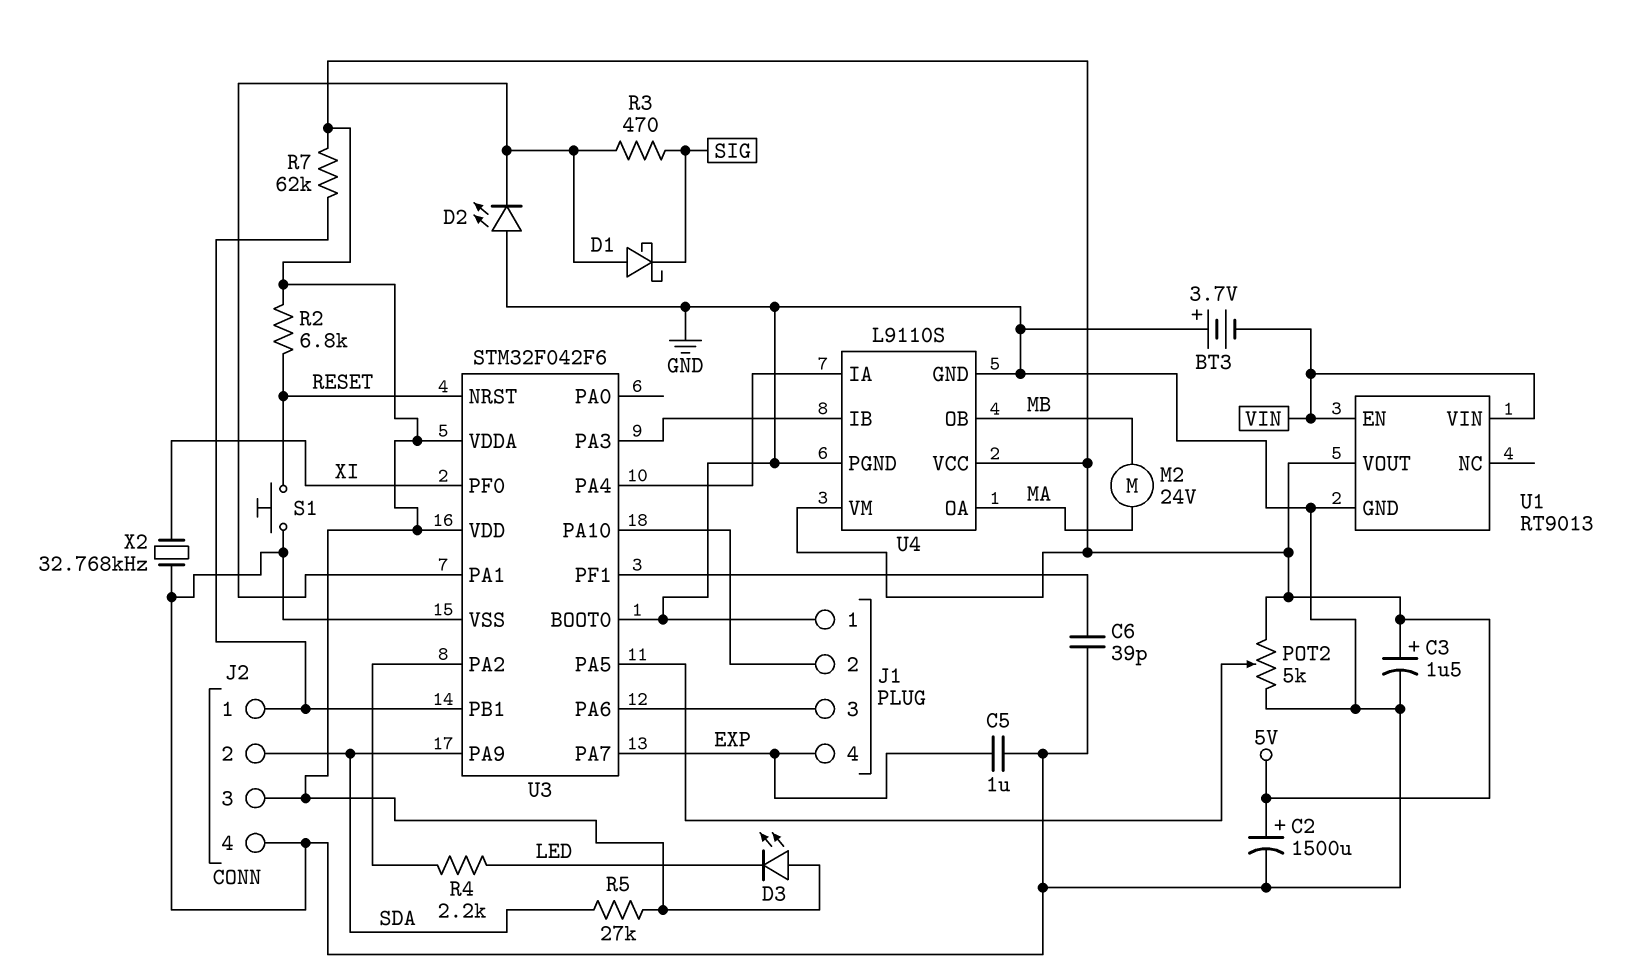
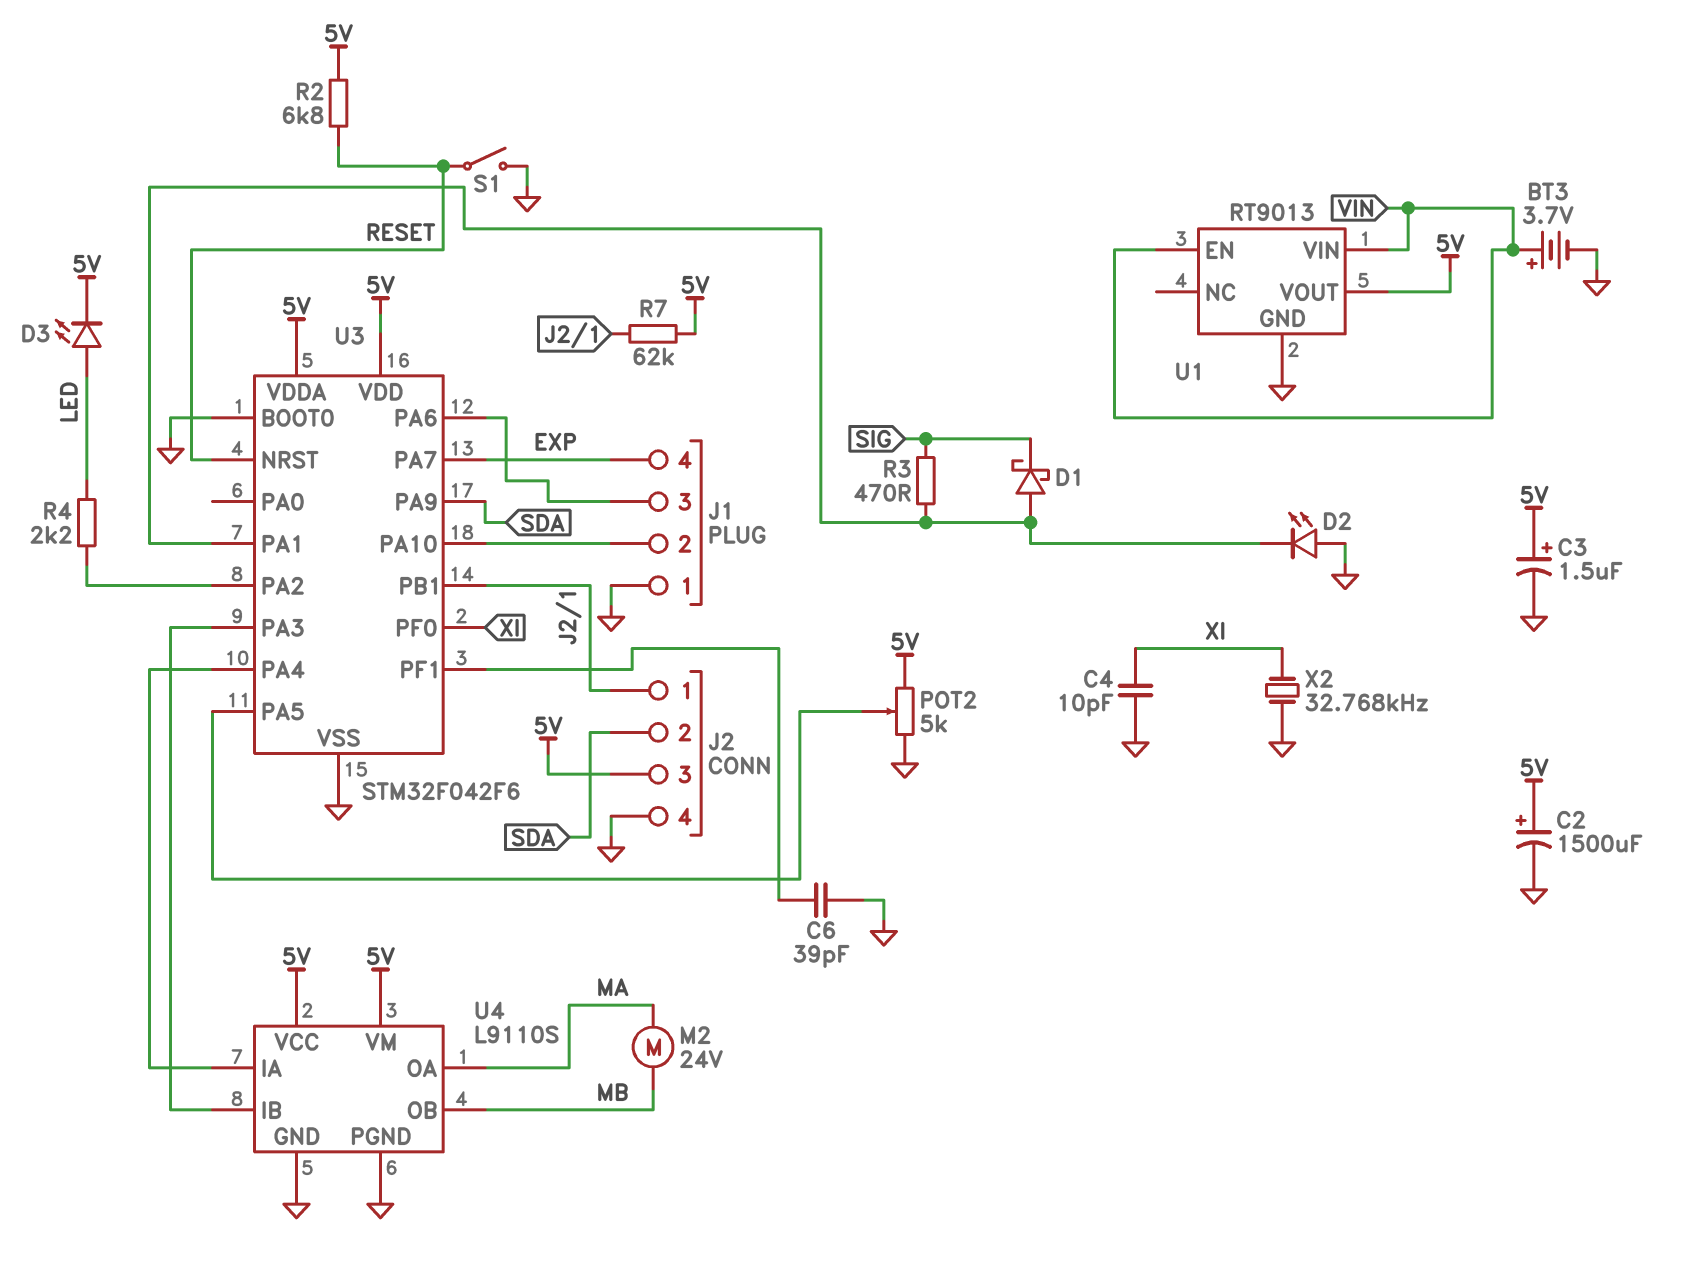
BT3: 3.7V (plus GND, minus VIN) -> 3.7V (plus VIN, minus GND)
C4: none -> 10pF (GND, XI)
C5: 1uF (EXP, GND) -> none
D3: LED (A 5V, K LED) -> LED (A LED, K 5V)
R5: 27k (5V, SDA) -> none
S1: button (GND, RESET) -> switch (GND, RESET)

